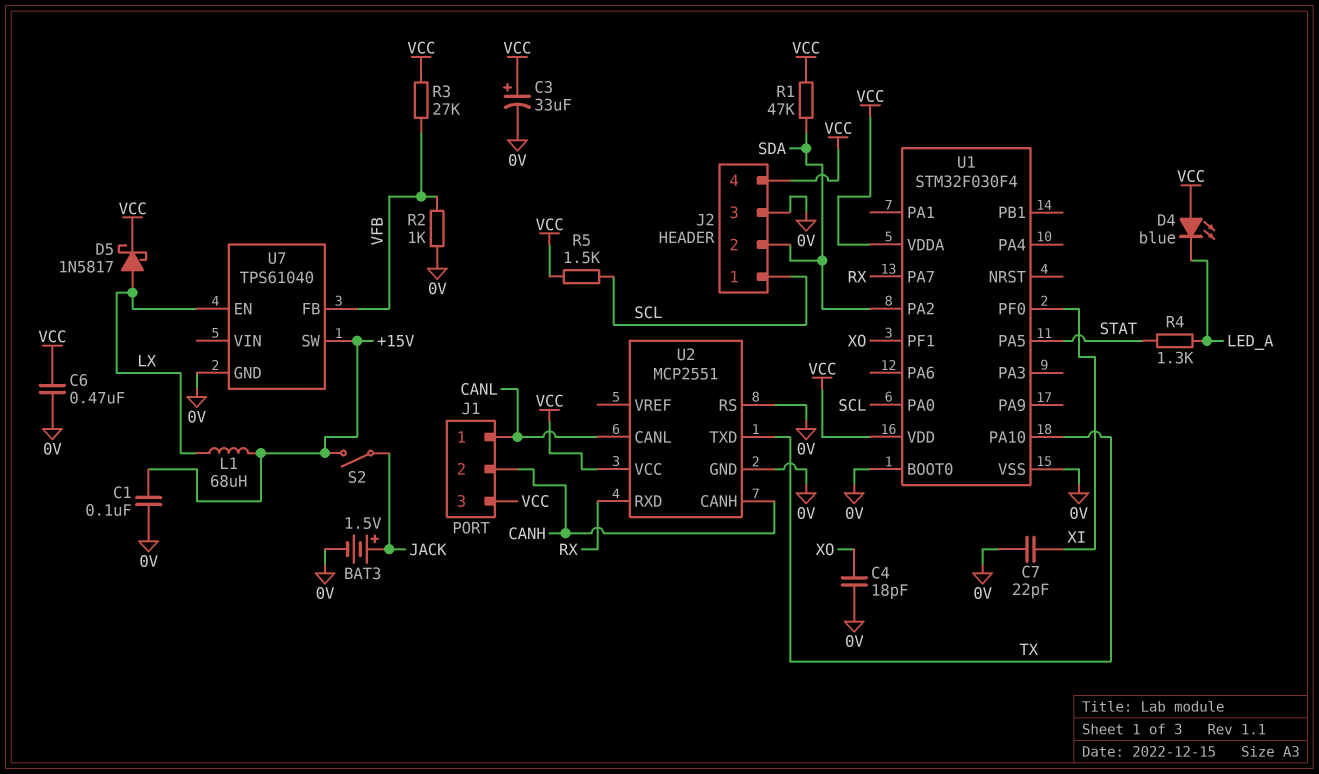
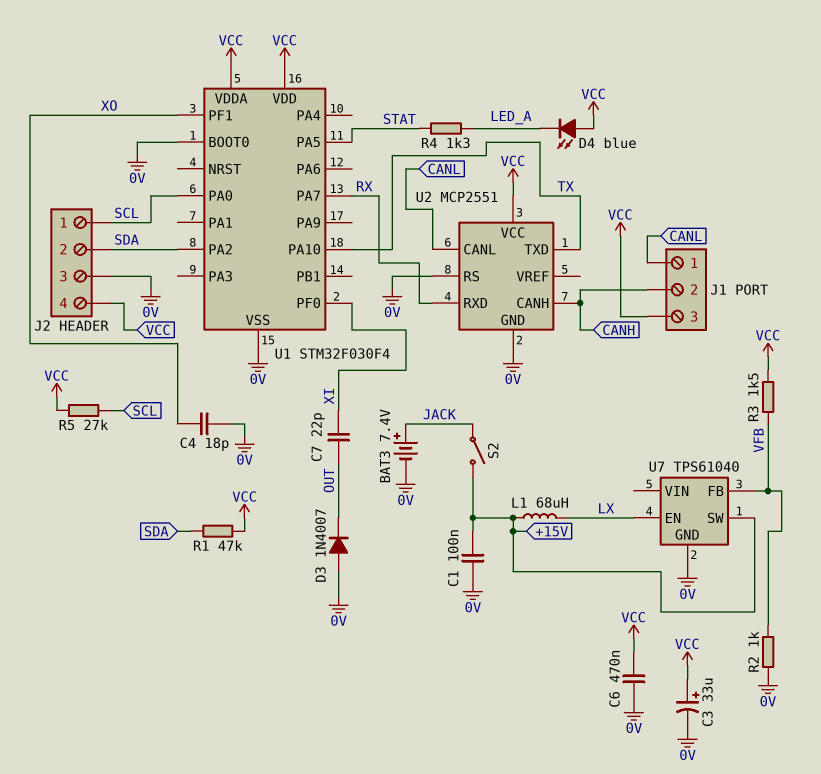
BAT3: 1.5V (plus JACK, minus 0V) -> 7.4V (plus JACK, minus 0V)
C7: 22pF (0V, XI) -> 22pF (OUT, XI)
D3: none -> diode 1N4007 (A 0V, K OUT)
D5: schottky 1N5817 (A LX, K VCC) -> none
R3: 27k (VCC, VFB) -> 1.5k (VCC, VFB)
R5: 1.5k (SCL, VCC) -> 27k (SCL, VCC)

